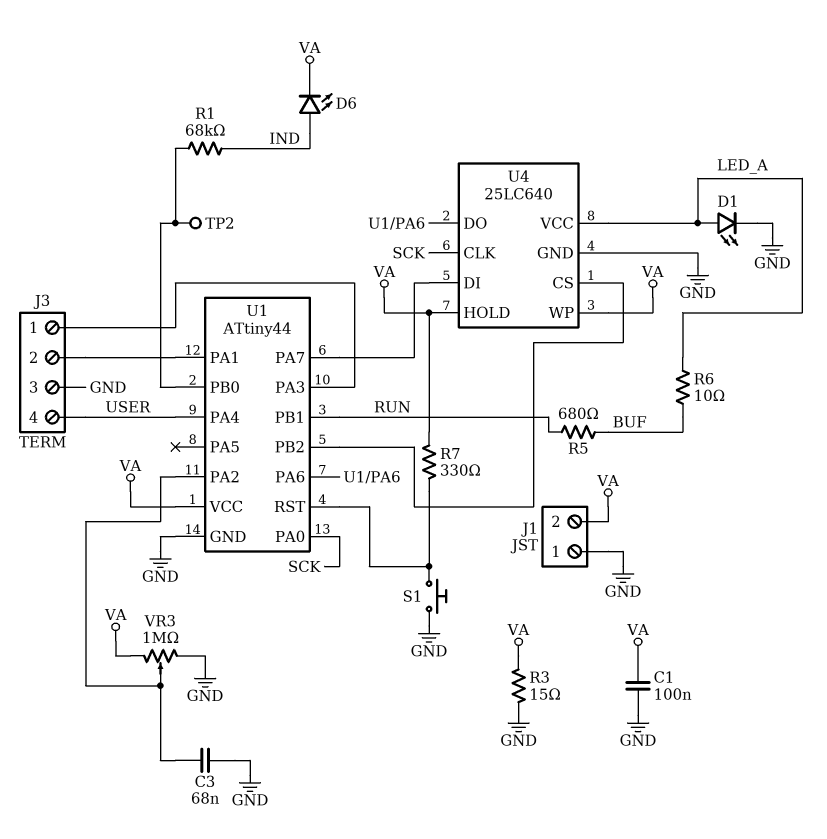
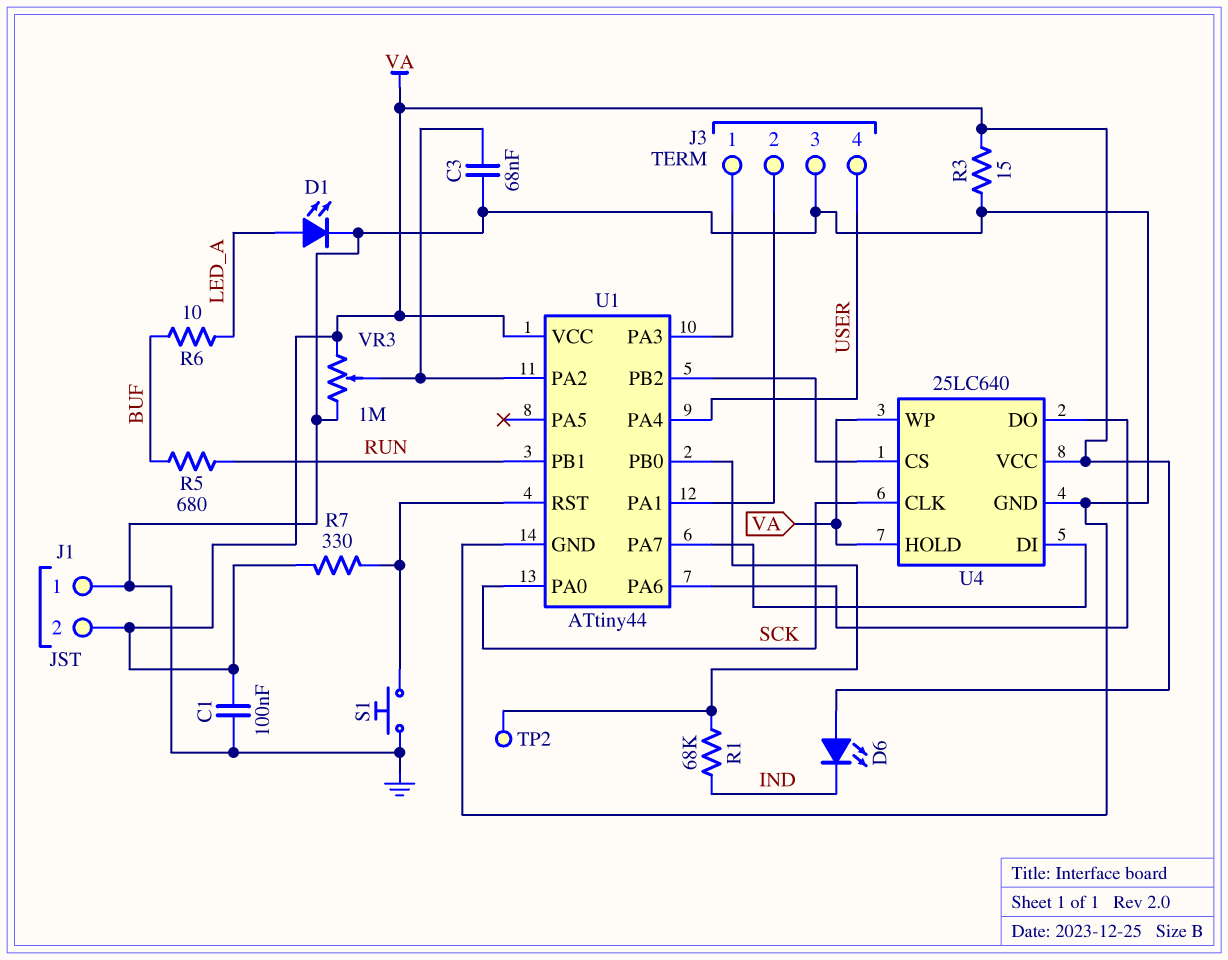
D6: LED (A IND, K VA) -> LED (A VA, K IND)
U4 pin VCC: LED_A -> VA

